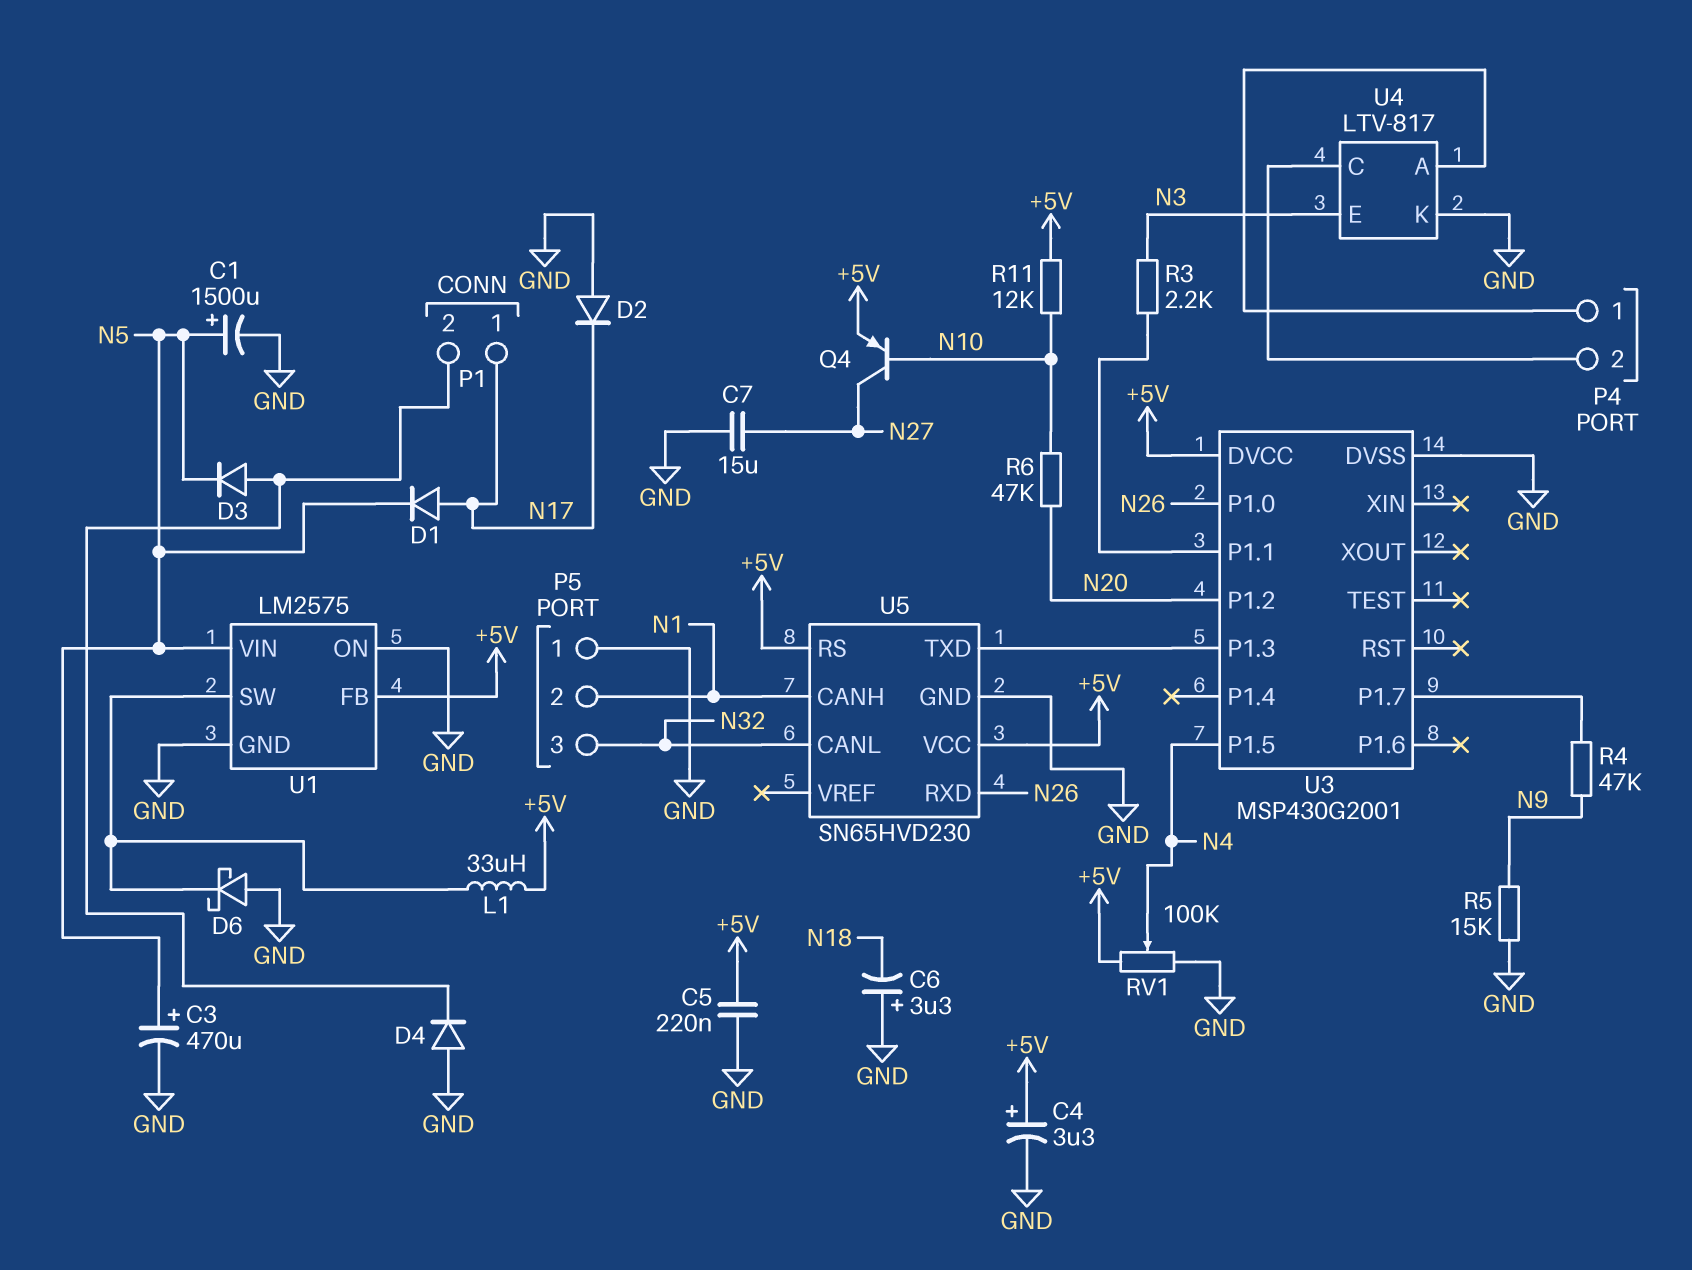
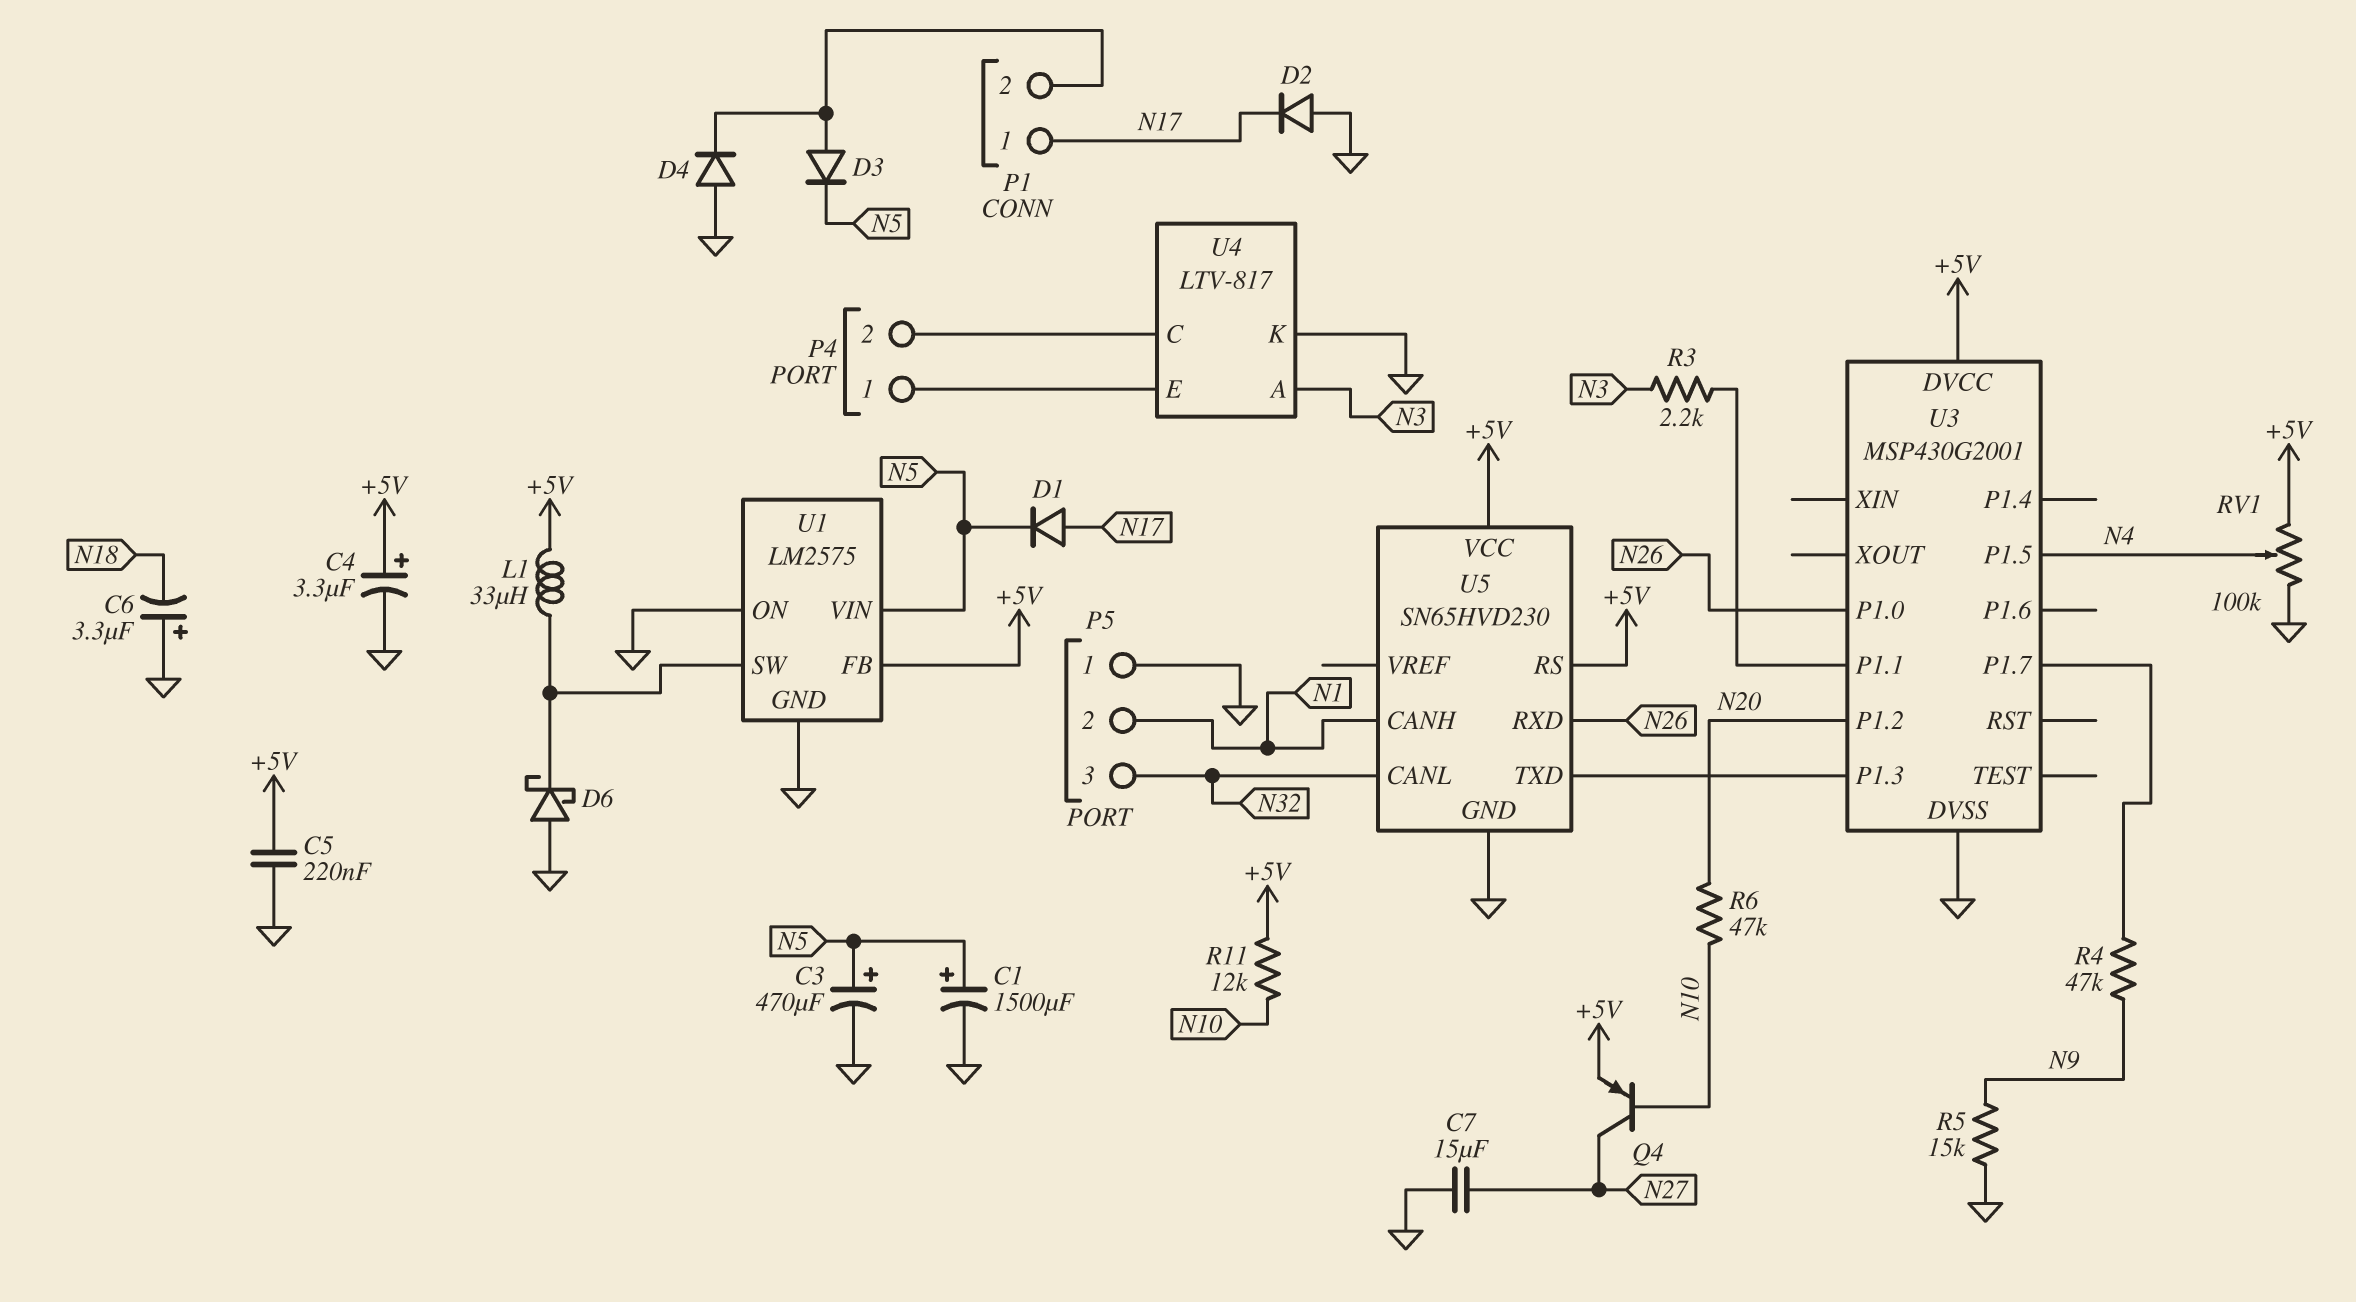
U4 pin A: P4/1 -> N3
U4 pin E: N3 -> P4/1

